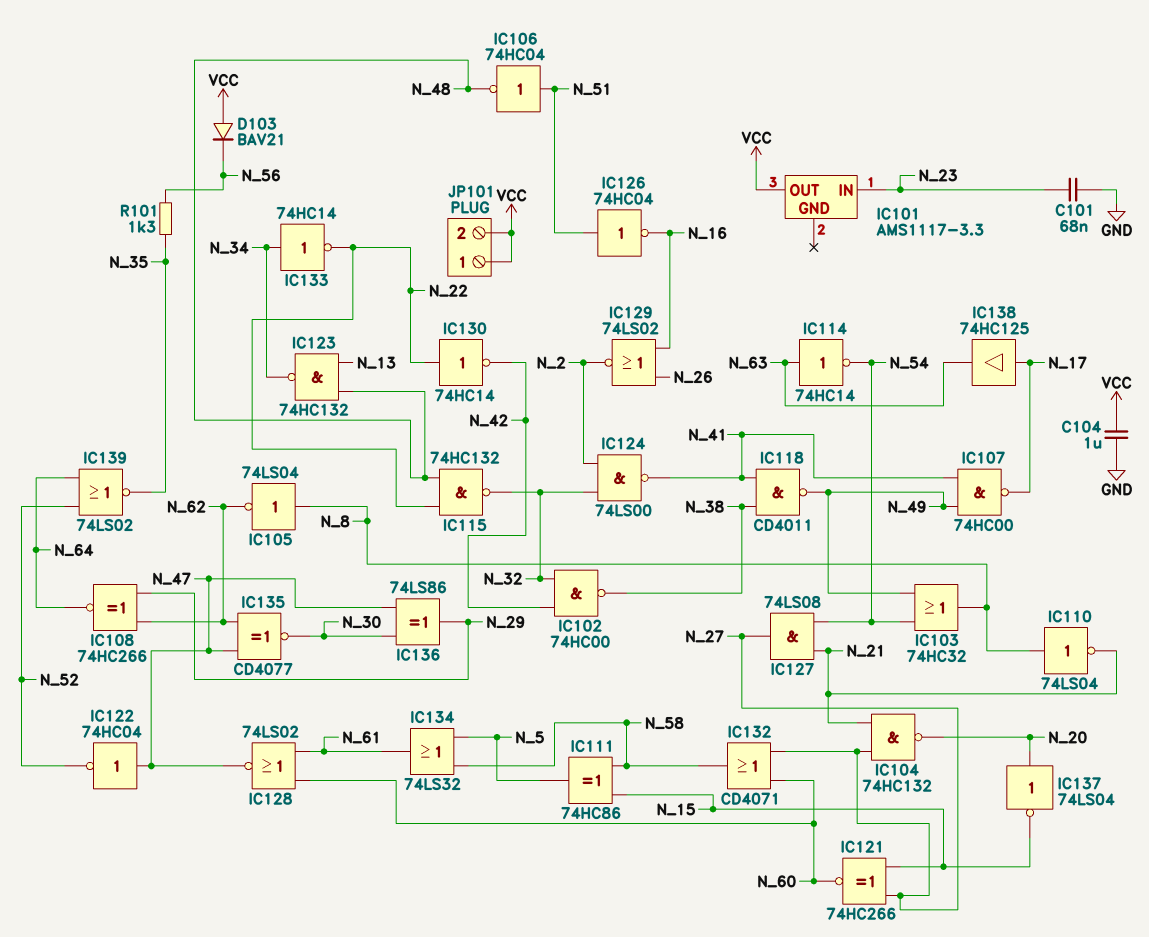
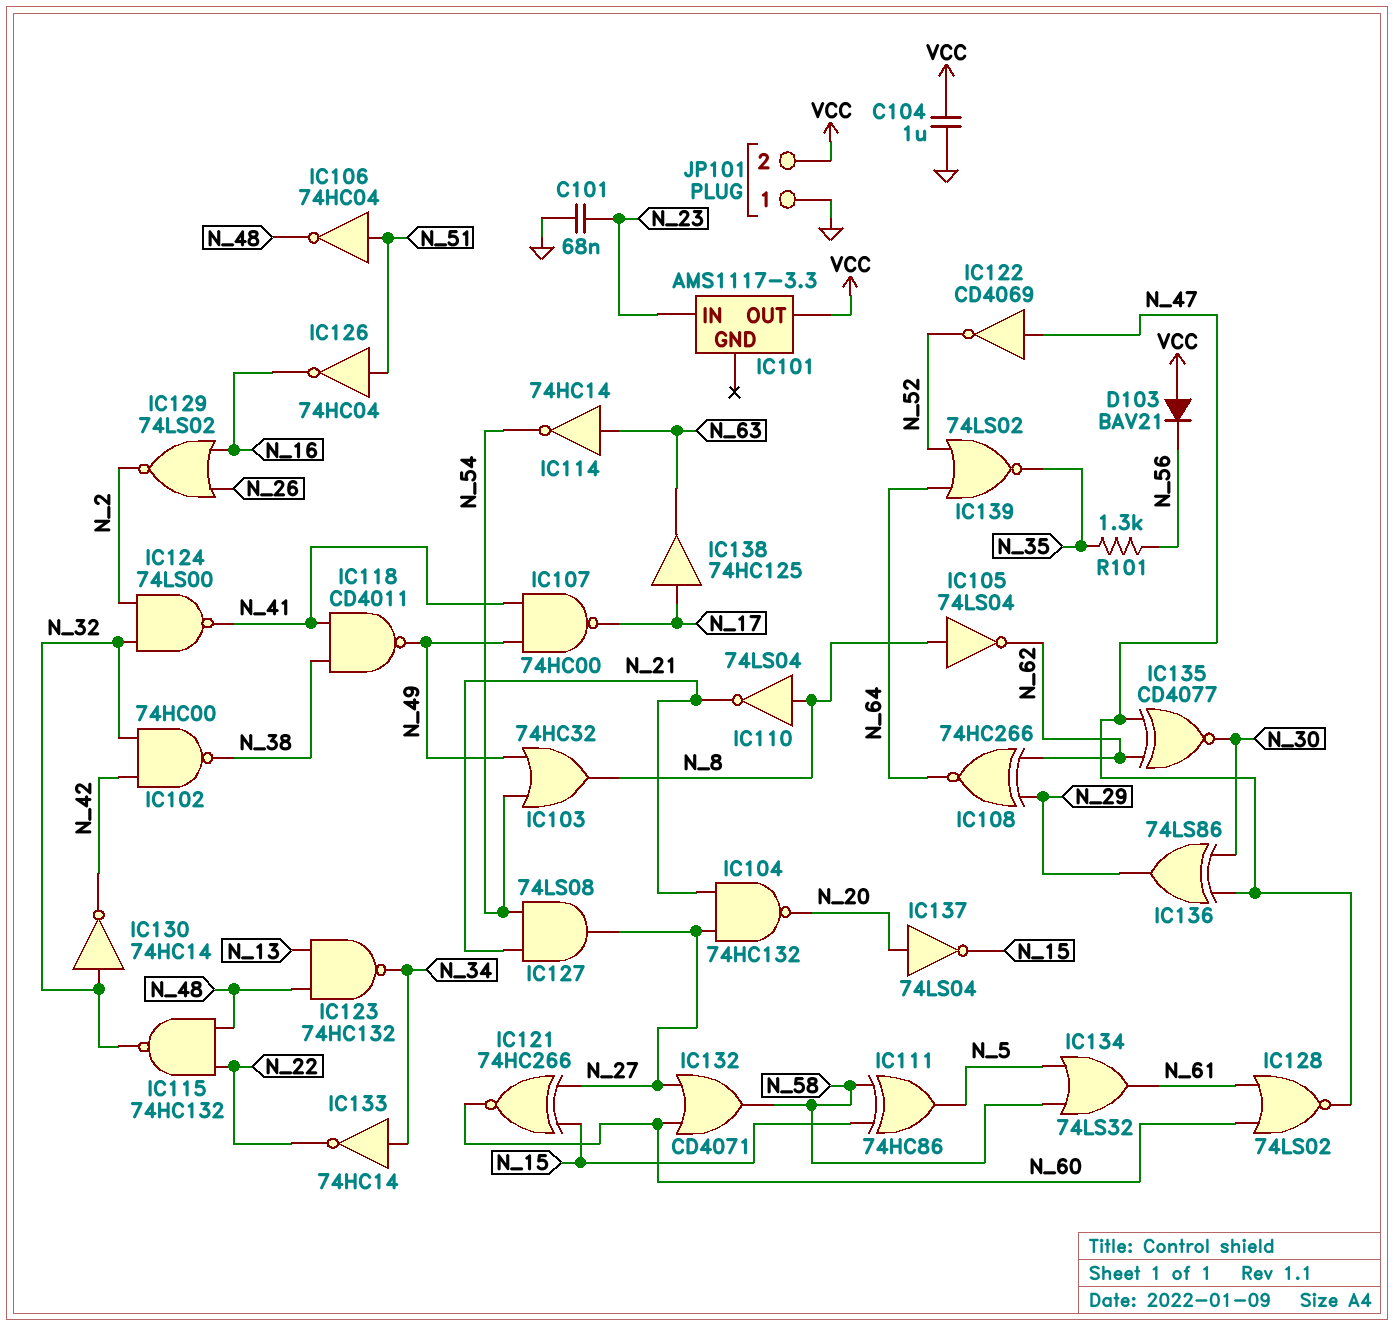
IC122: NOT 74HC04 (in N_47, out N_52) -> NOT CD4069 (in N_47, out N_52)
IC130: NOT 74HC14 (in N_22, out N_42) -> NOT 74HC14 (in N_32, out N_42)
JP101 pin 1: VCC -> GND

